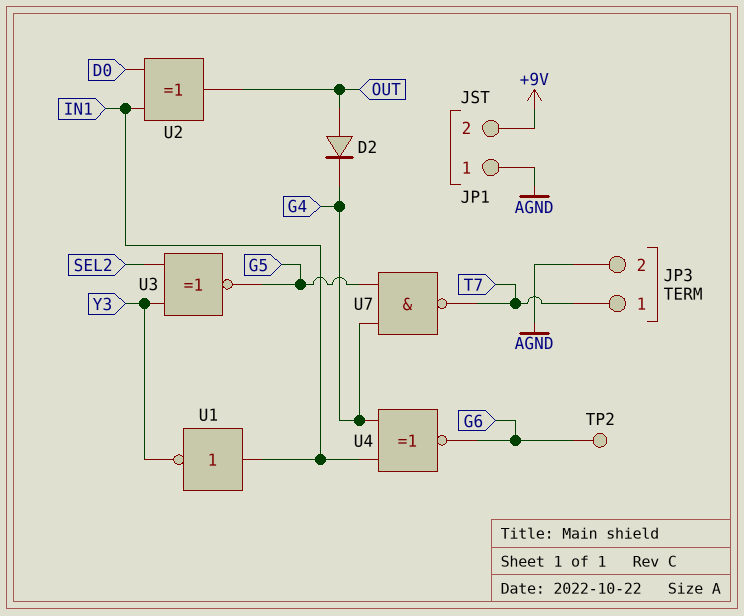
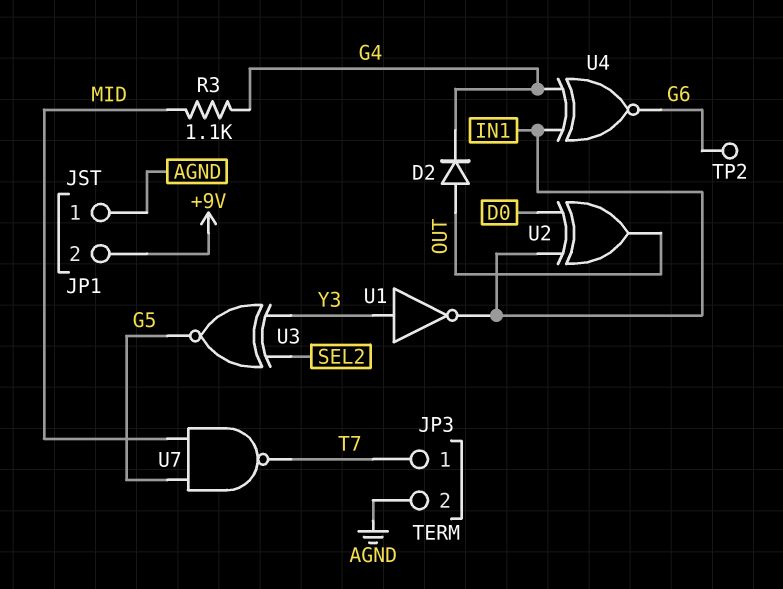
R3: none -> 1.1k (G4, MID)
U1: NOT (in IN1, out Y3) -> NOT (in Y3, out IN1)
U7: NAND (in G4, in G5, out T7) -> NAND (in G5, in MID, out T7)

